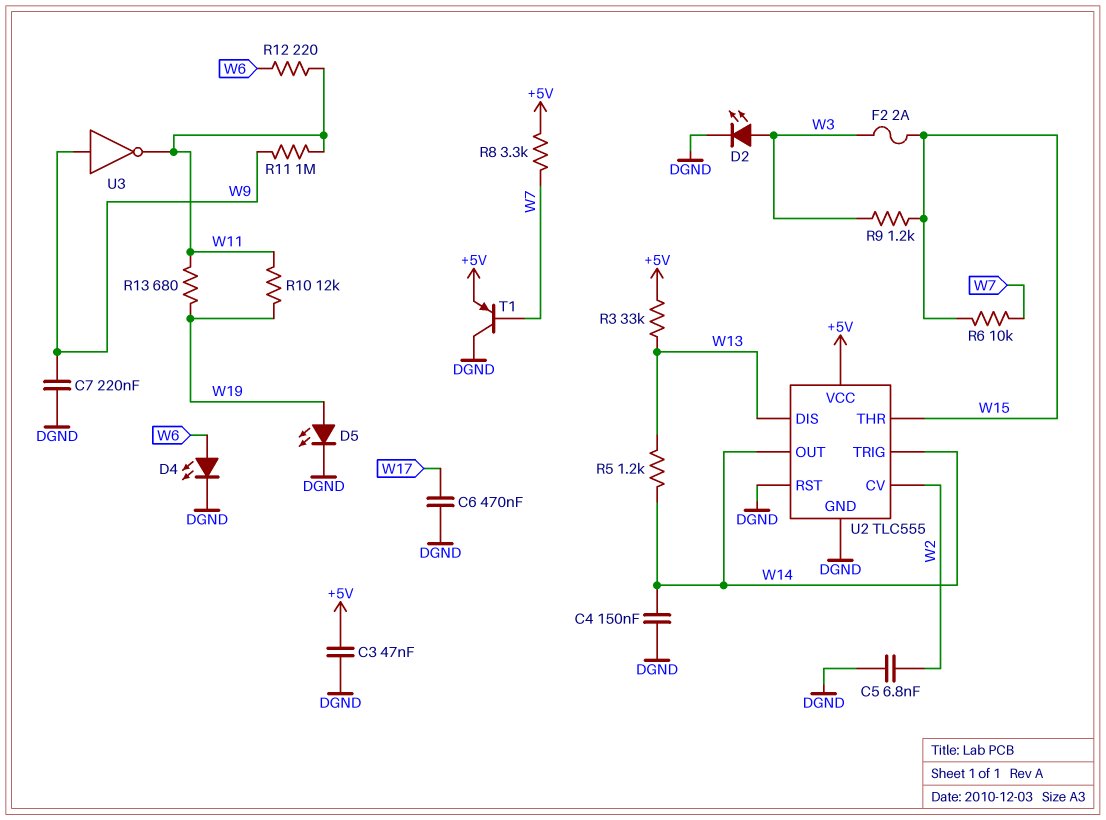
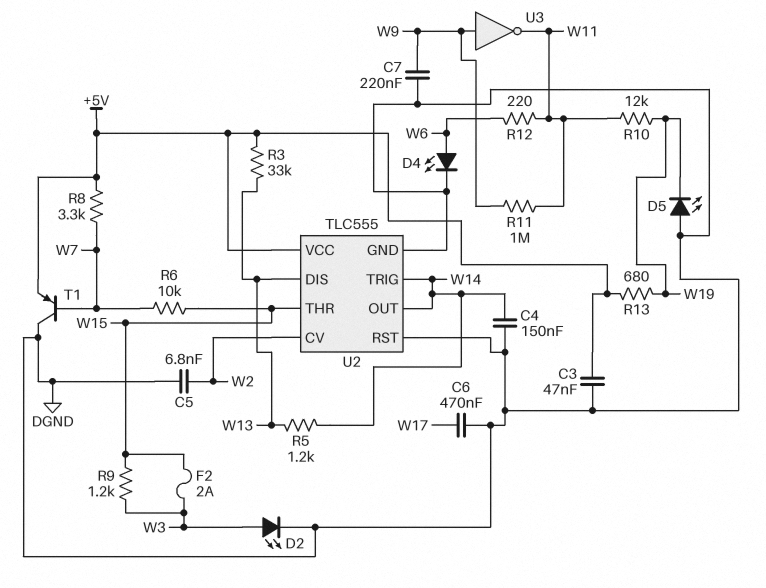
D5: LED (A W19, K DGND) -> LED (A DGND, K W19)
R13: 680 (W11, W19) -> 680 (+5V, W19)

